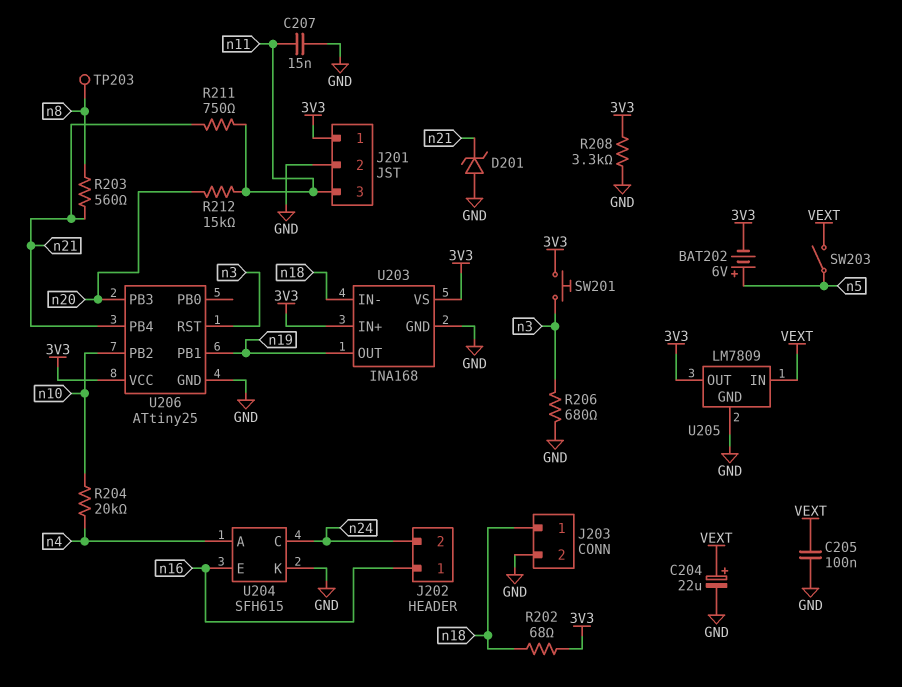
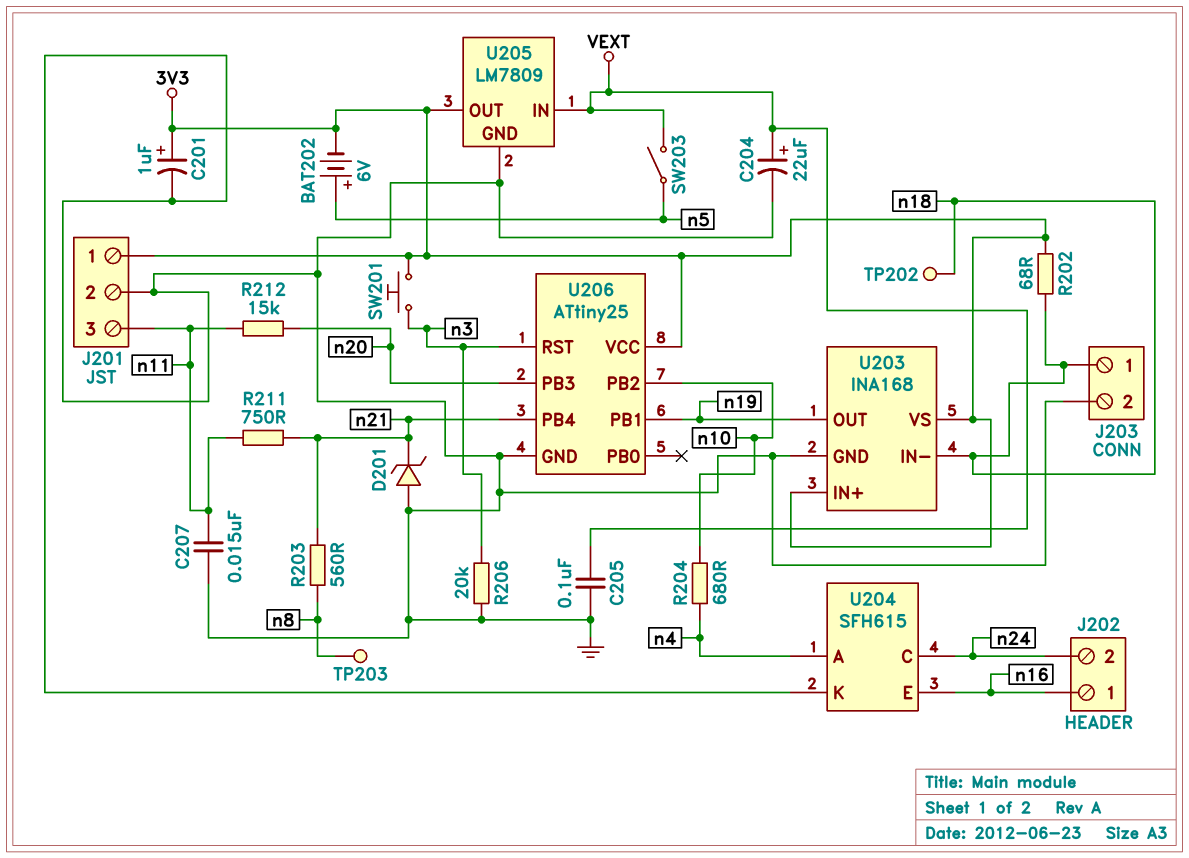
C201: none -> 1uF (plus 3V3, minus GND)
R204: 20k (n4, n10) -> 680 (n4, n10)
R206: 680 (GND, n3) -> 20k (GND, n3)
R208: 3.3k (3V3, GND) -> none
TP202: none -> test point (n18)

